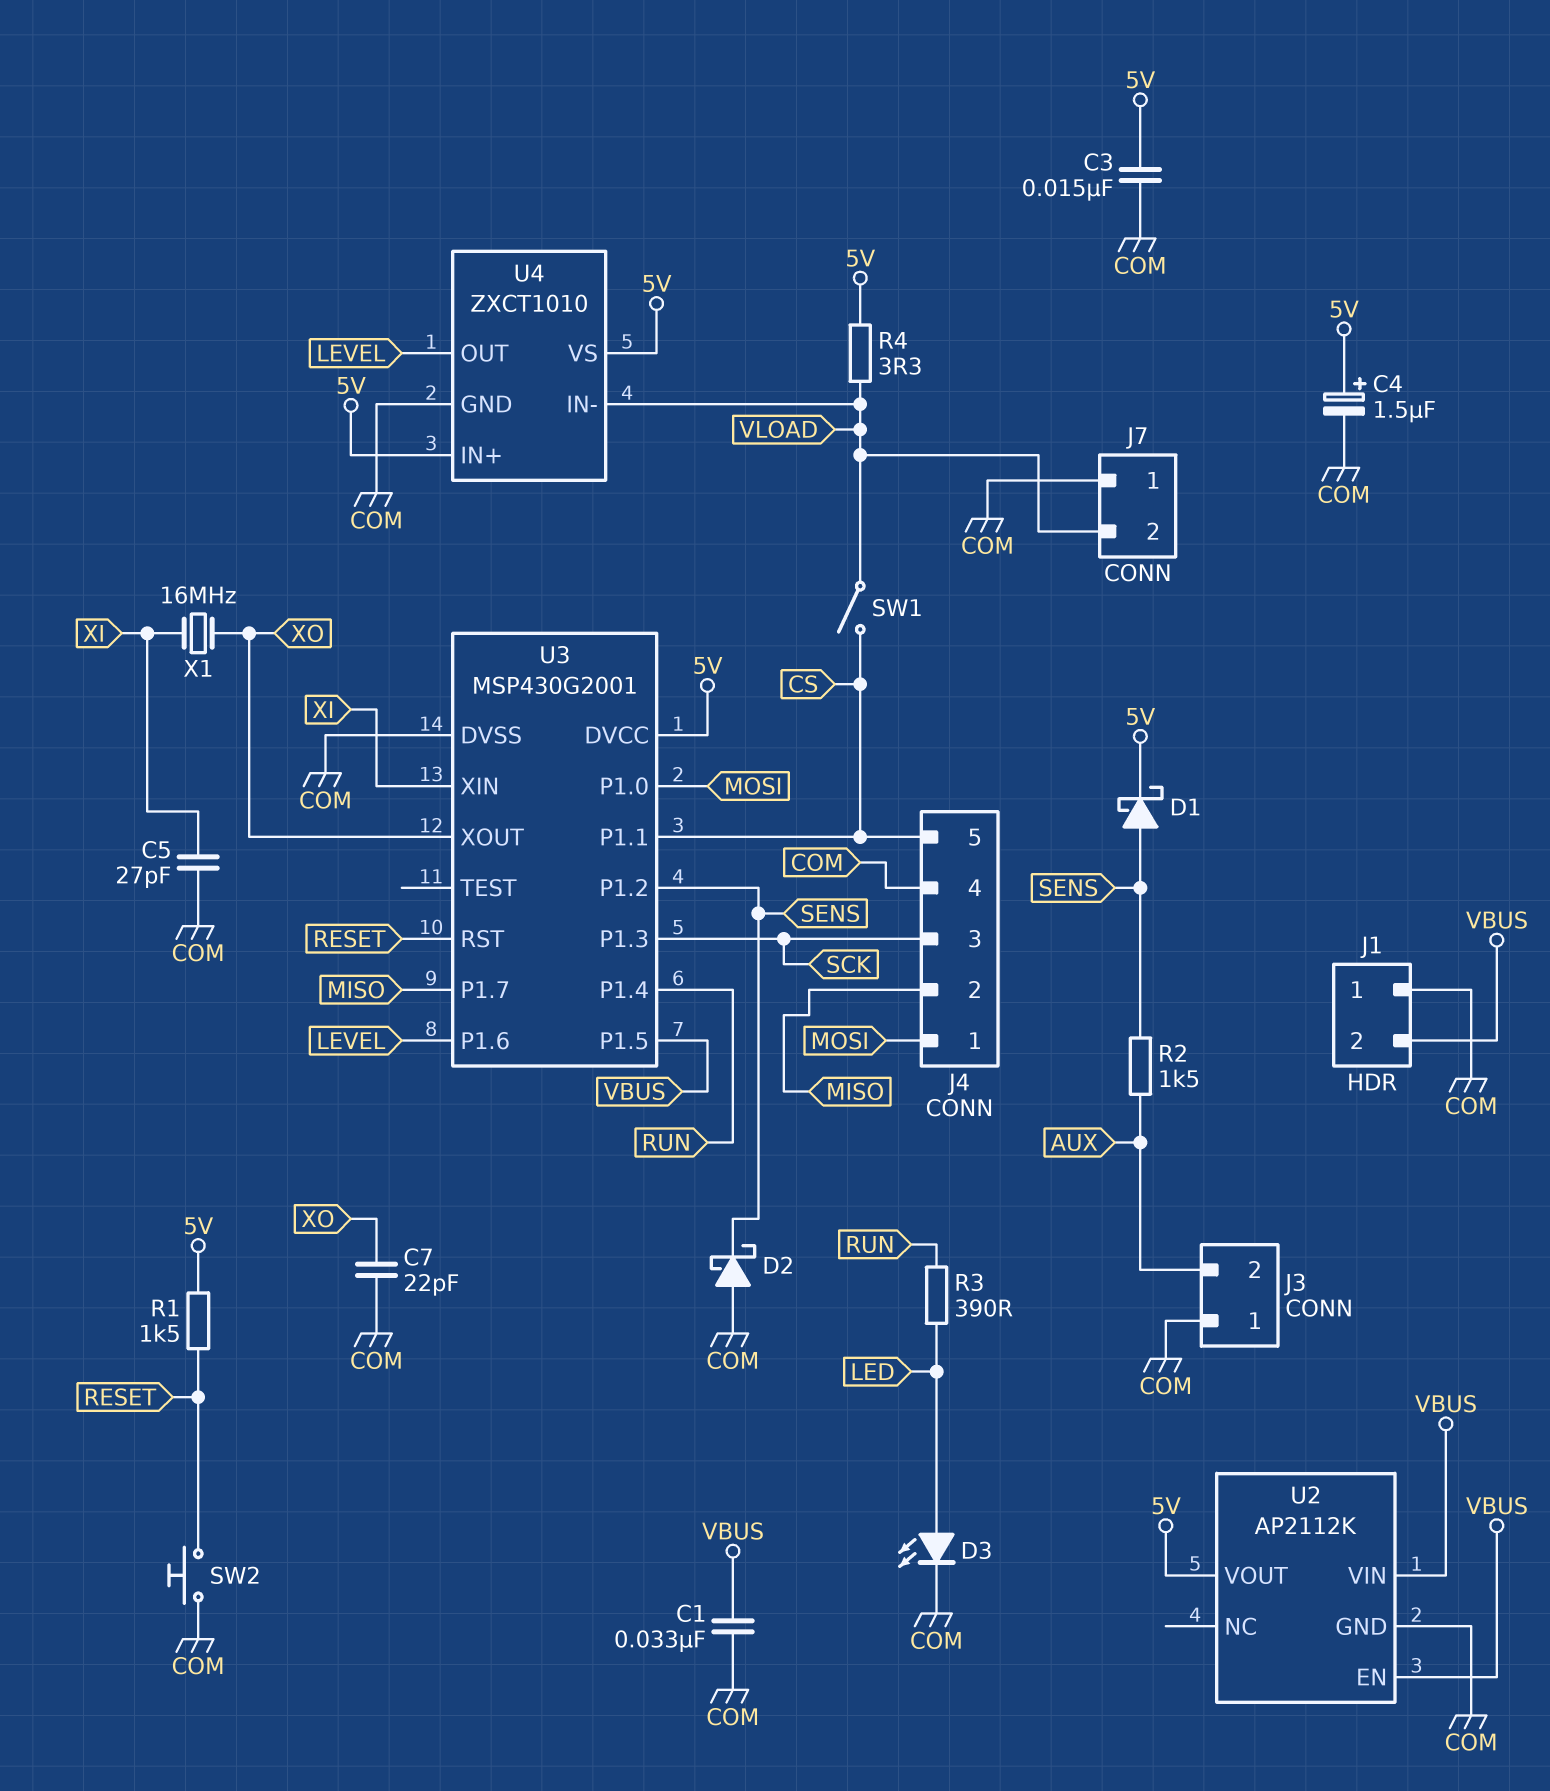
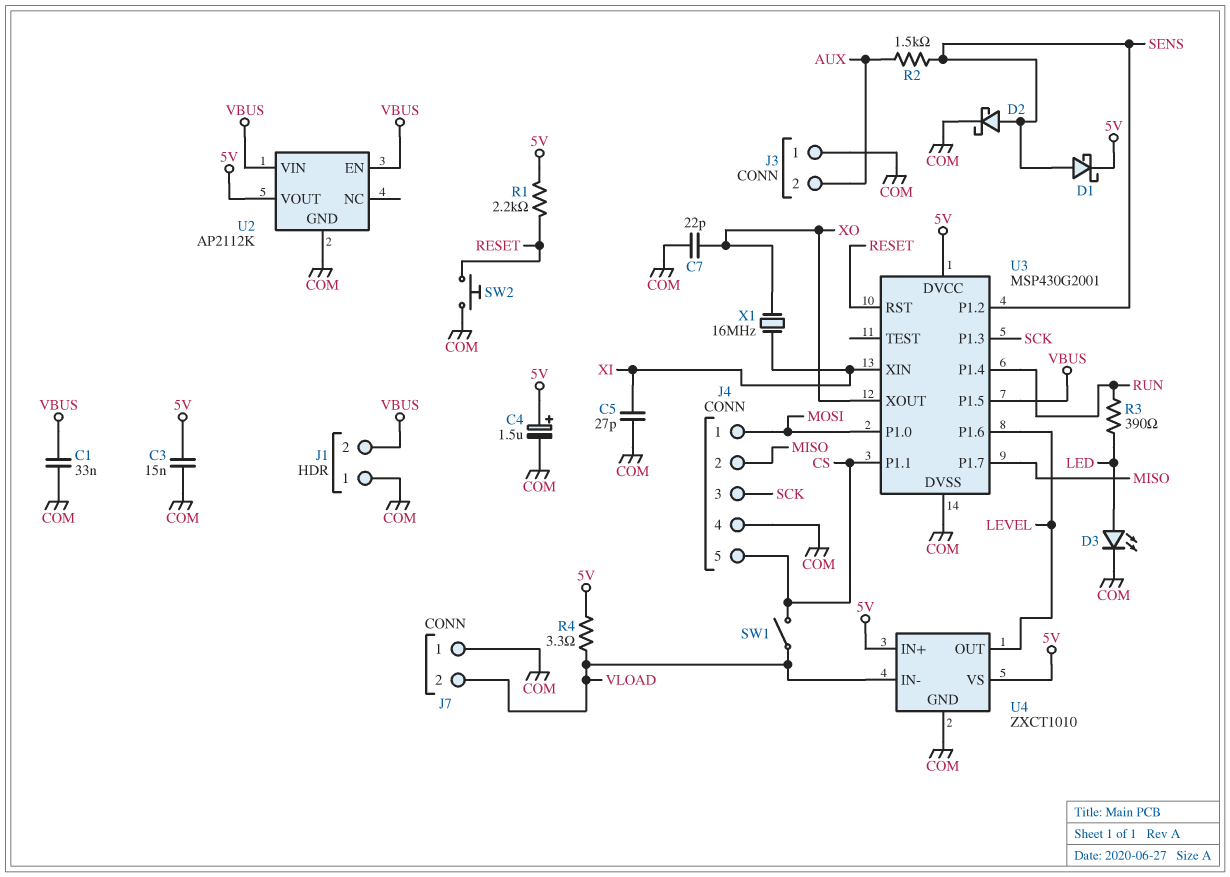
D2: schottky (A COM, K SENS) -> schottky (A SENS, K COM)
R1: 1.5k (5V, RESET) -> 2.2k (5V, RESET)

